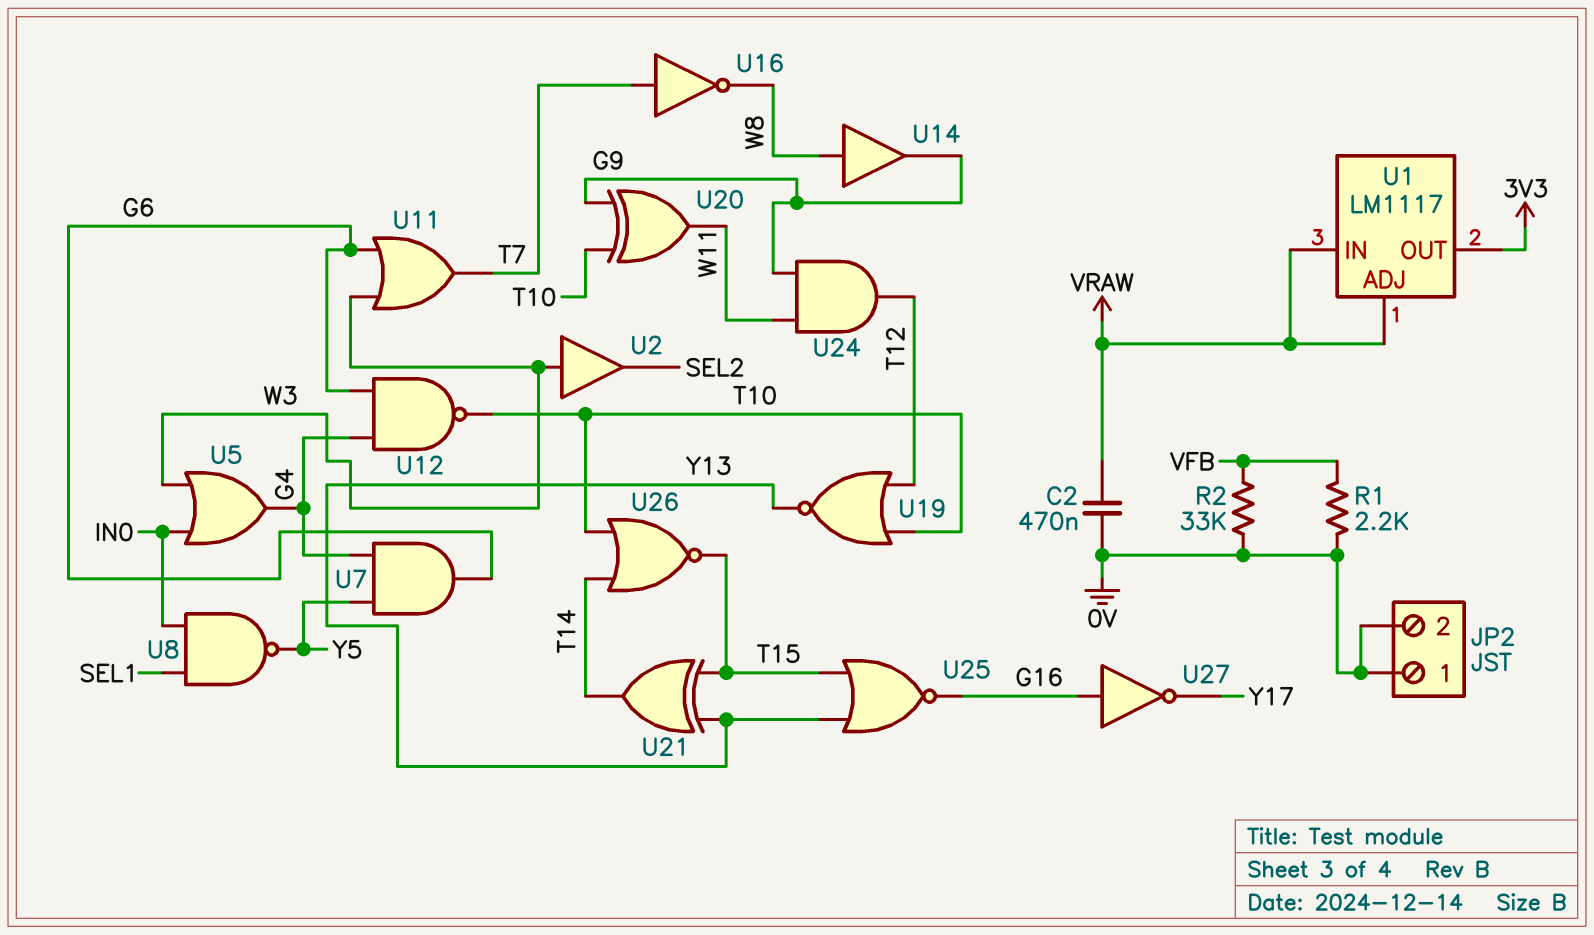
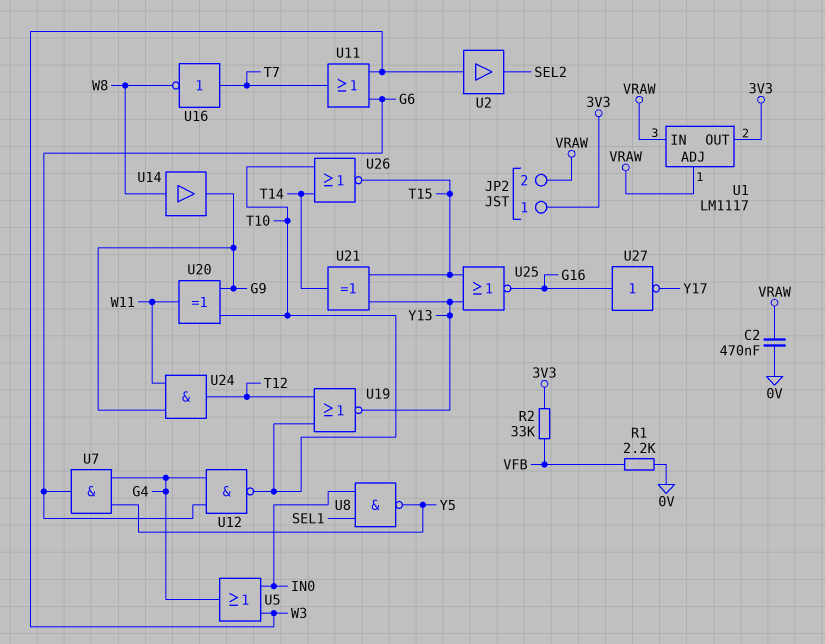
JP2 pin 1: 0V -> 3V3
JP2 pin 2: 0V -> VRAW
R2: 33k (0V, VFB) -> 33k (3V3, VFB)

